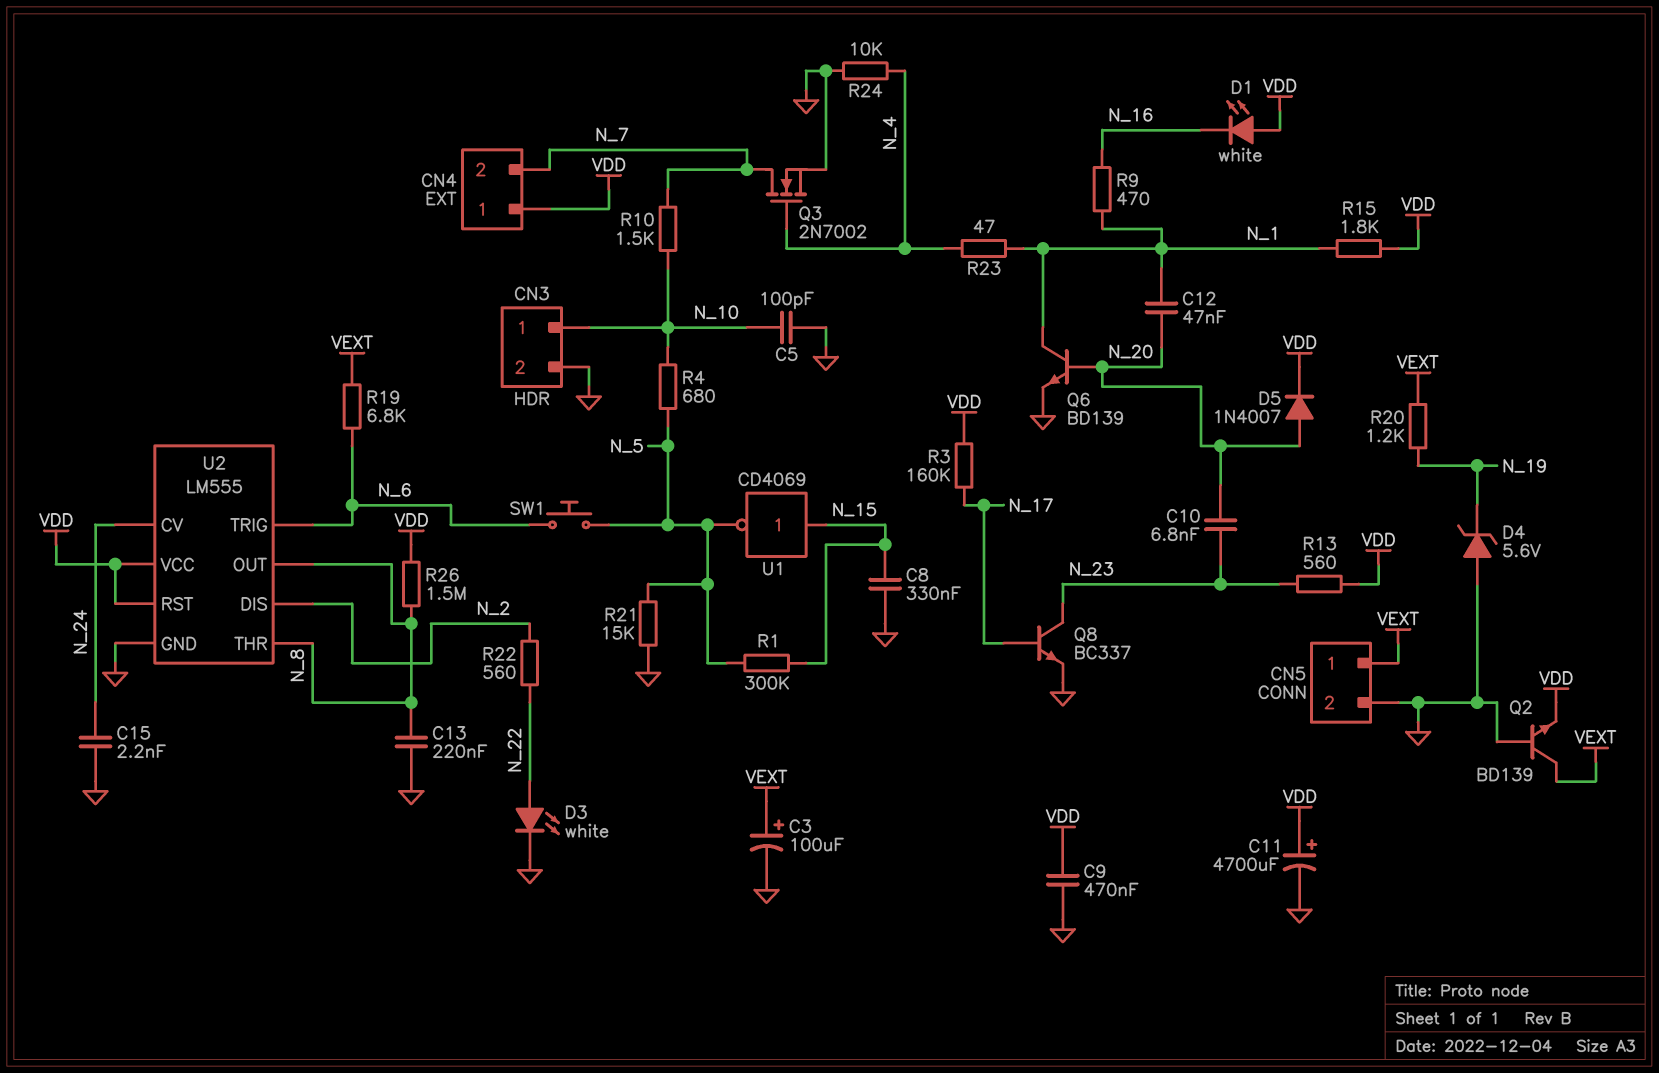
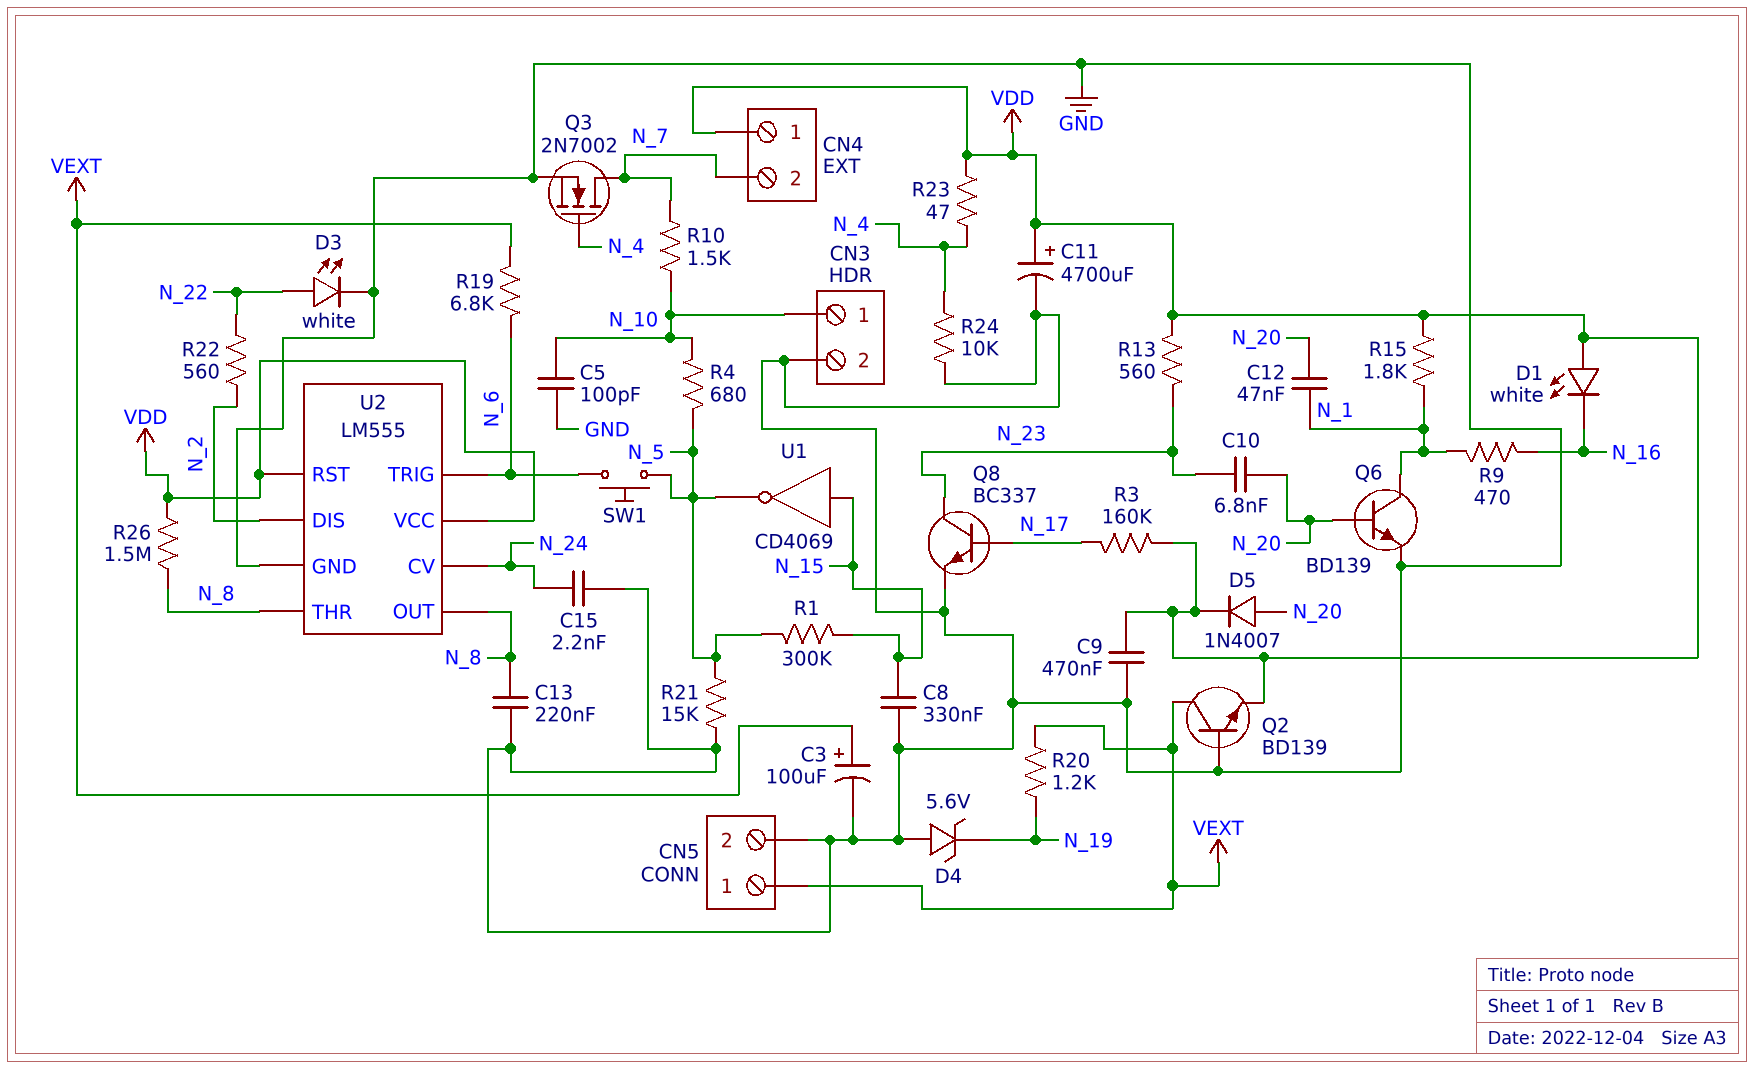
R23: 47 (N_1, N_4) -> 47 (N_4, VDD)

